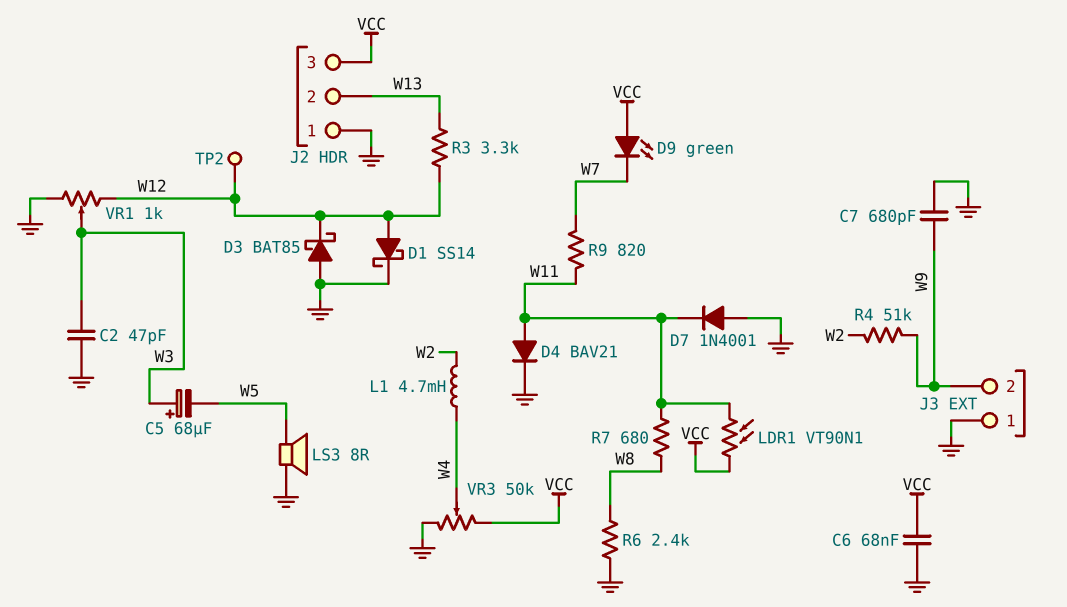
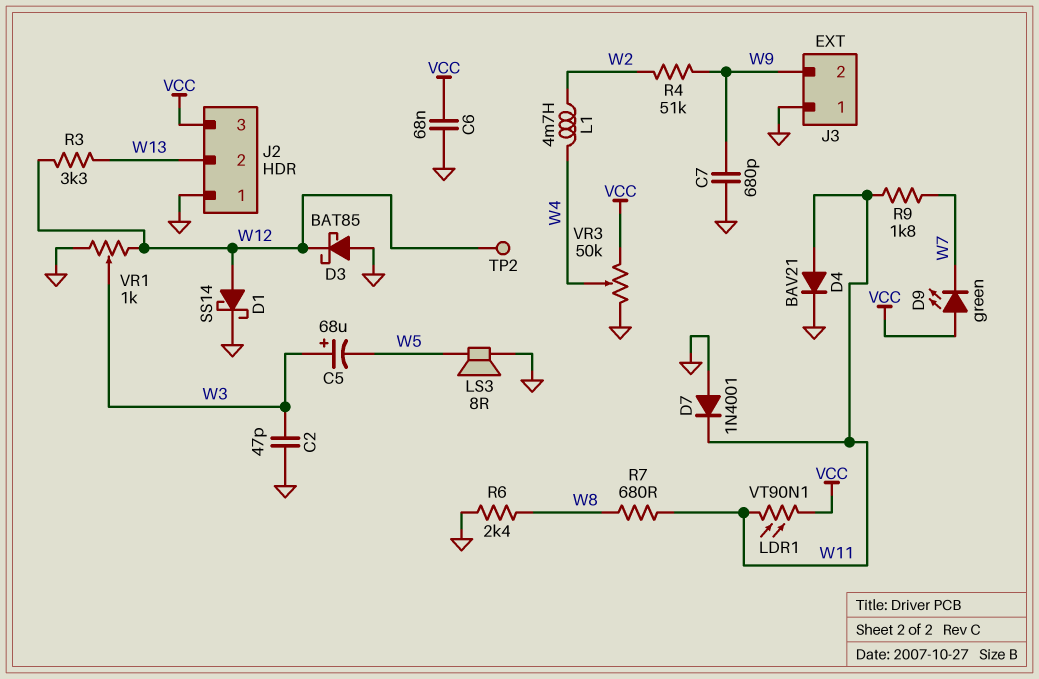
R9: 820 (W7, W11) -> 1.8k (W7, W11)

